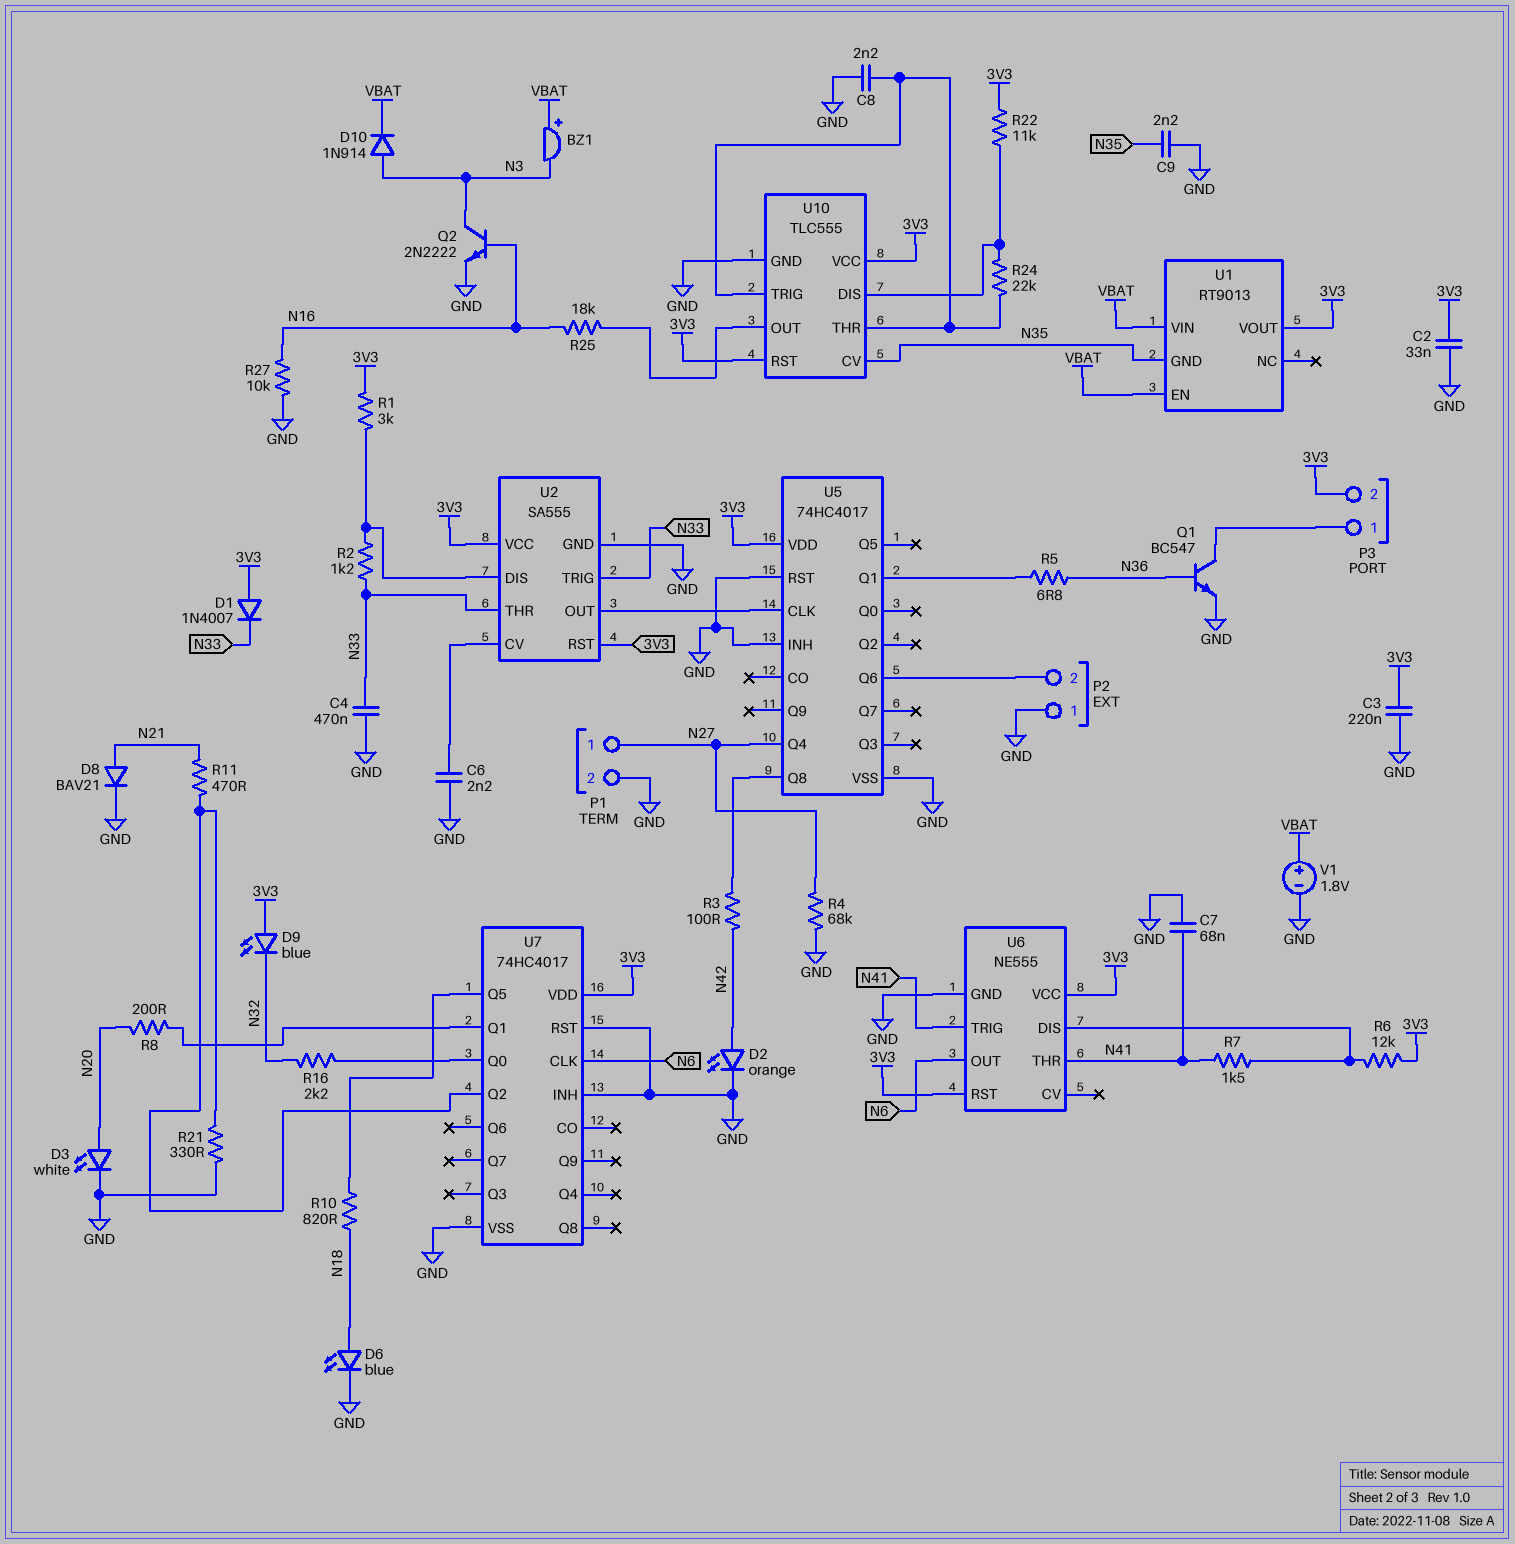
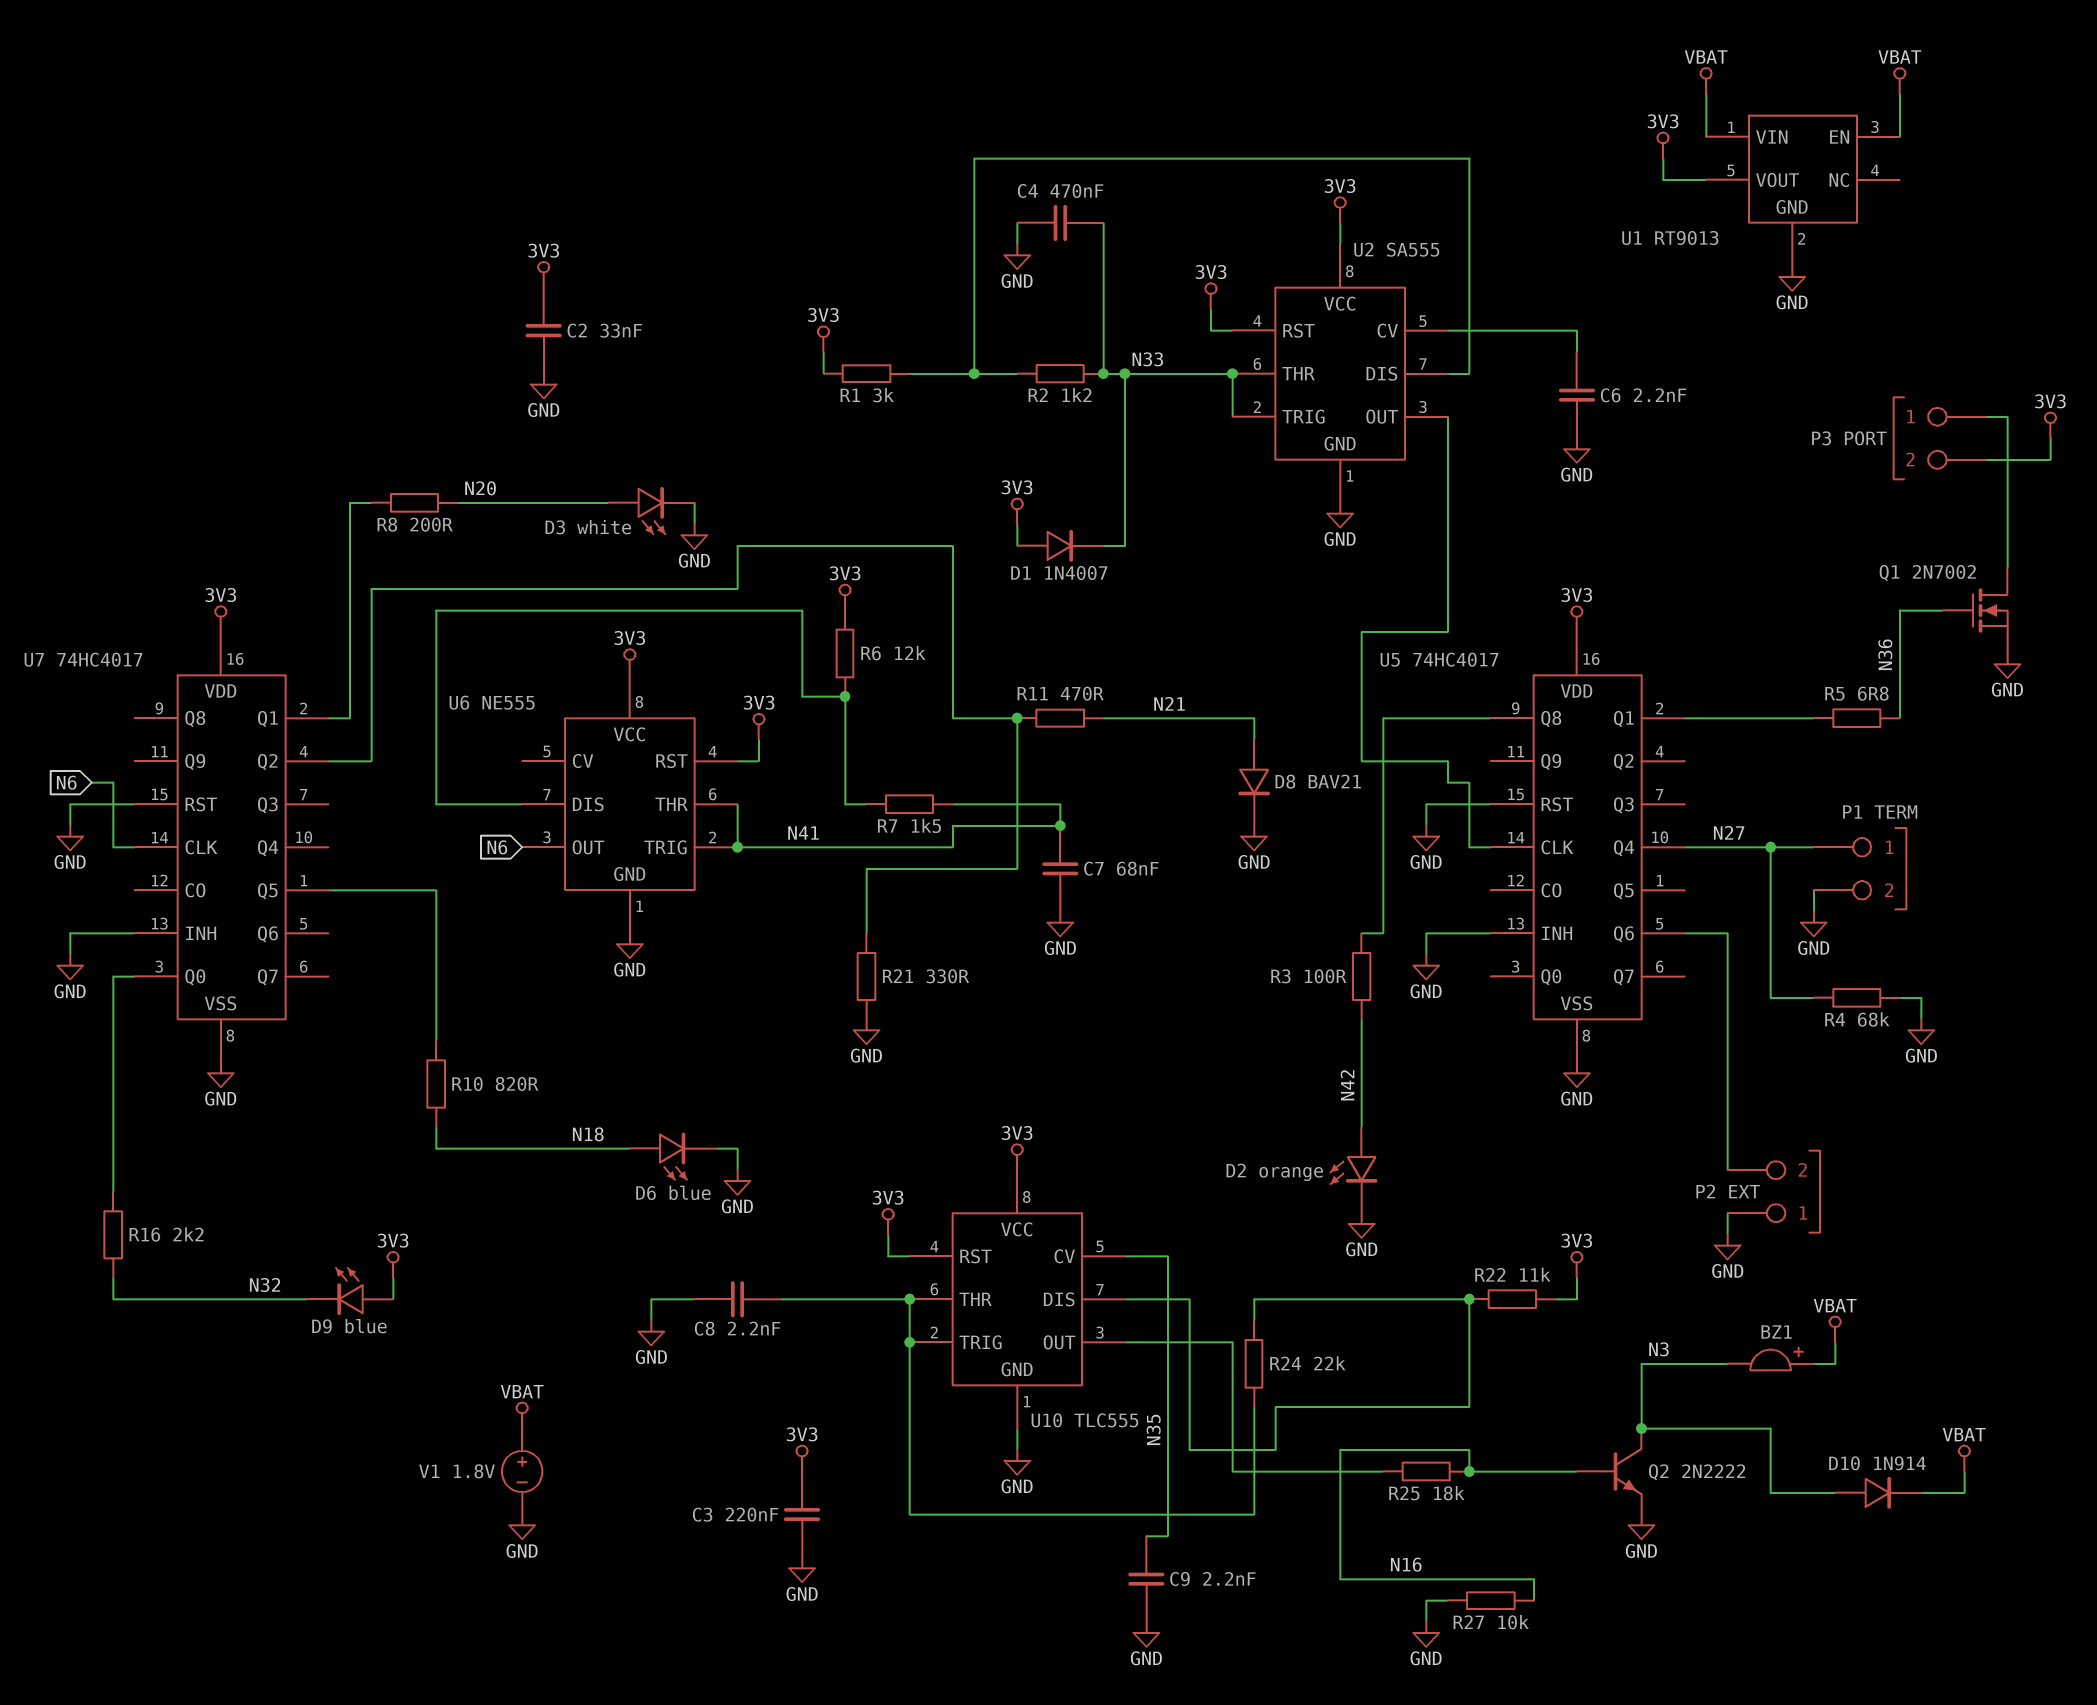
Q1: NPN BC547 (B N36, C P3/1, E GND) -> NMOS 2N7002 (G N36, D P3/1, S GND)
U1 pin GND: N35 -> GND

